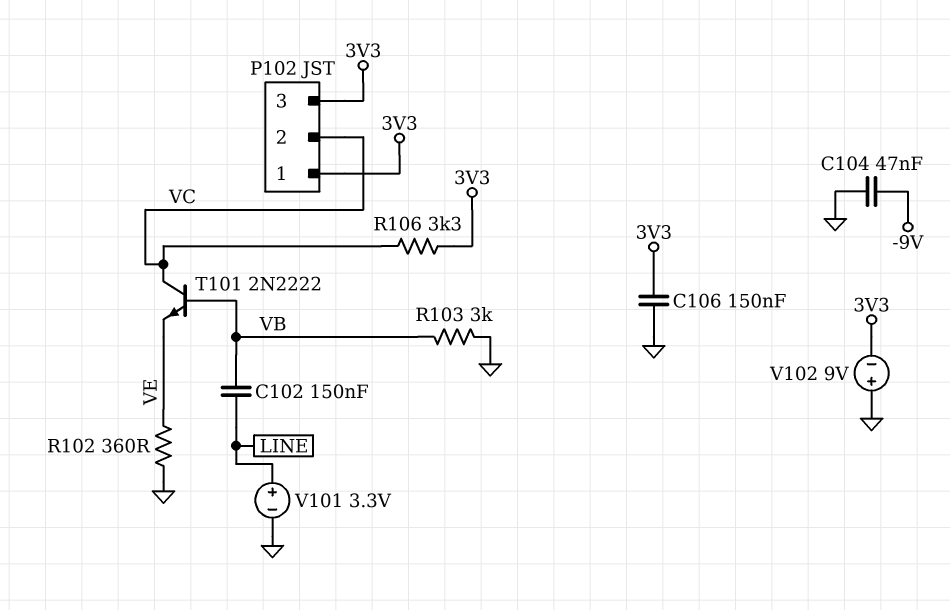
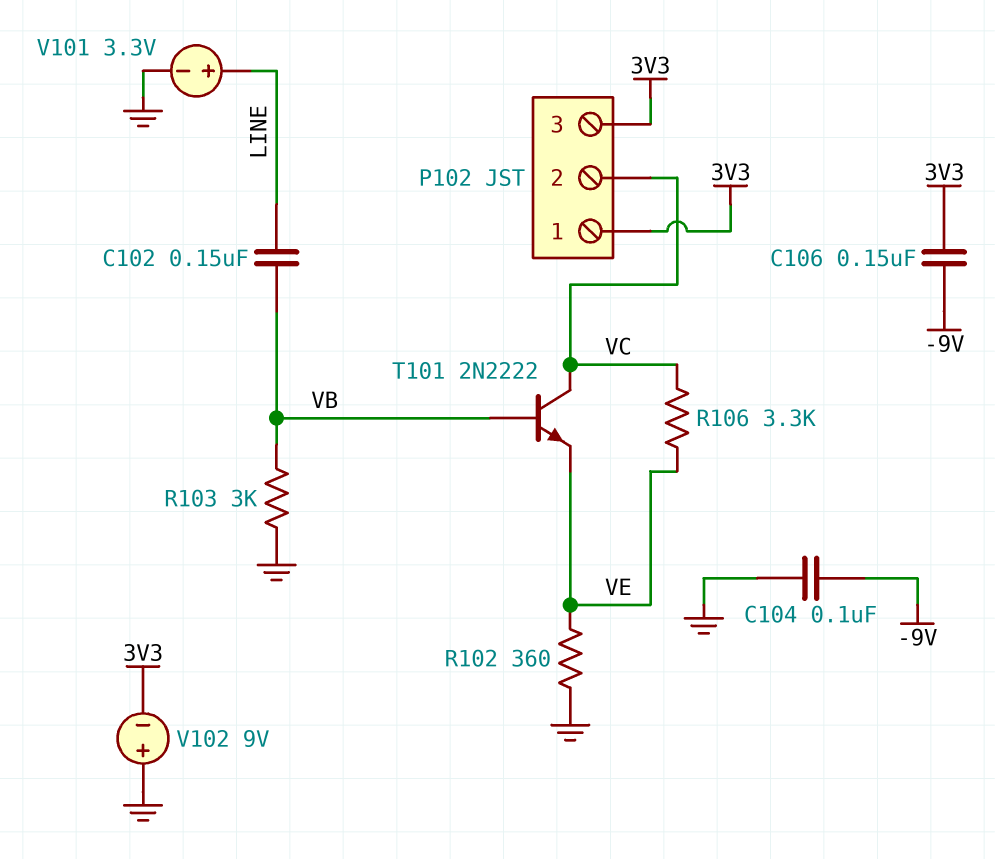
C104: 47nF (-9V, GND) -> 100nF (-9V, GND)
C106: 150nF (3V3, GND) -> 150nF (-9V, 3V3)
R106: 3.3k (3V3, VC) -> 3.3k (VC, VE)

